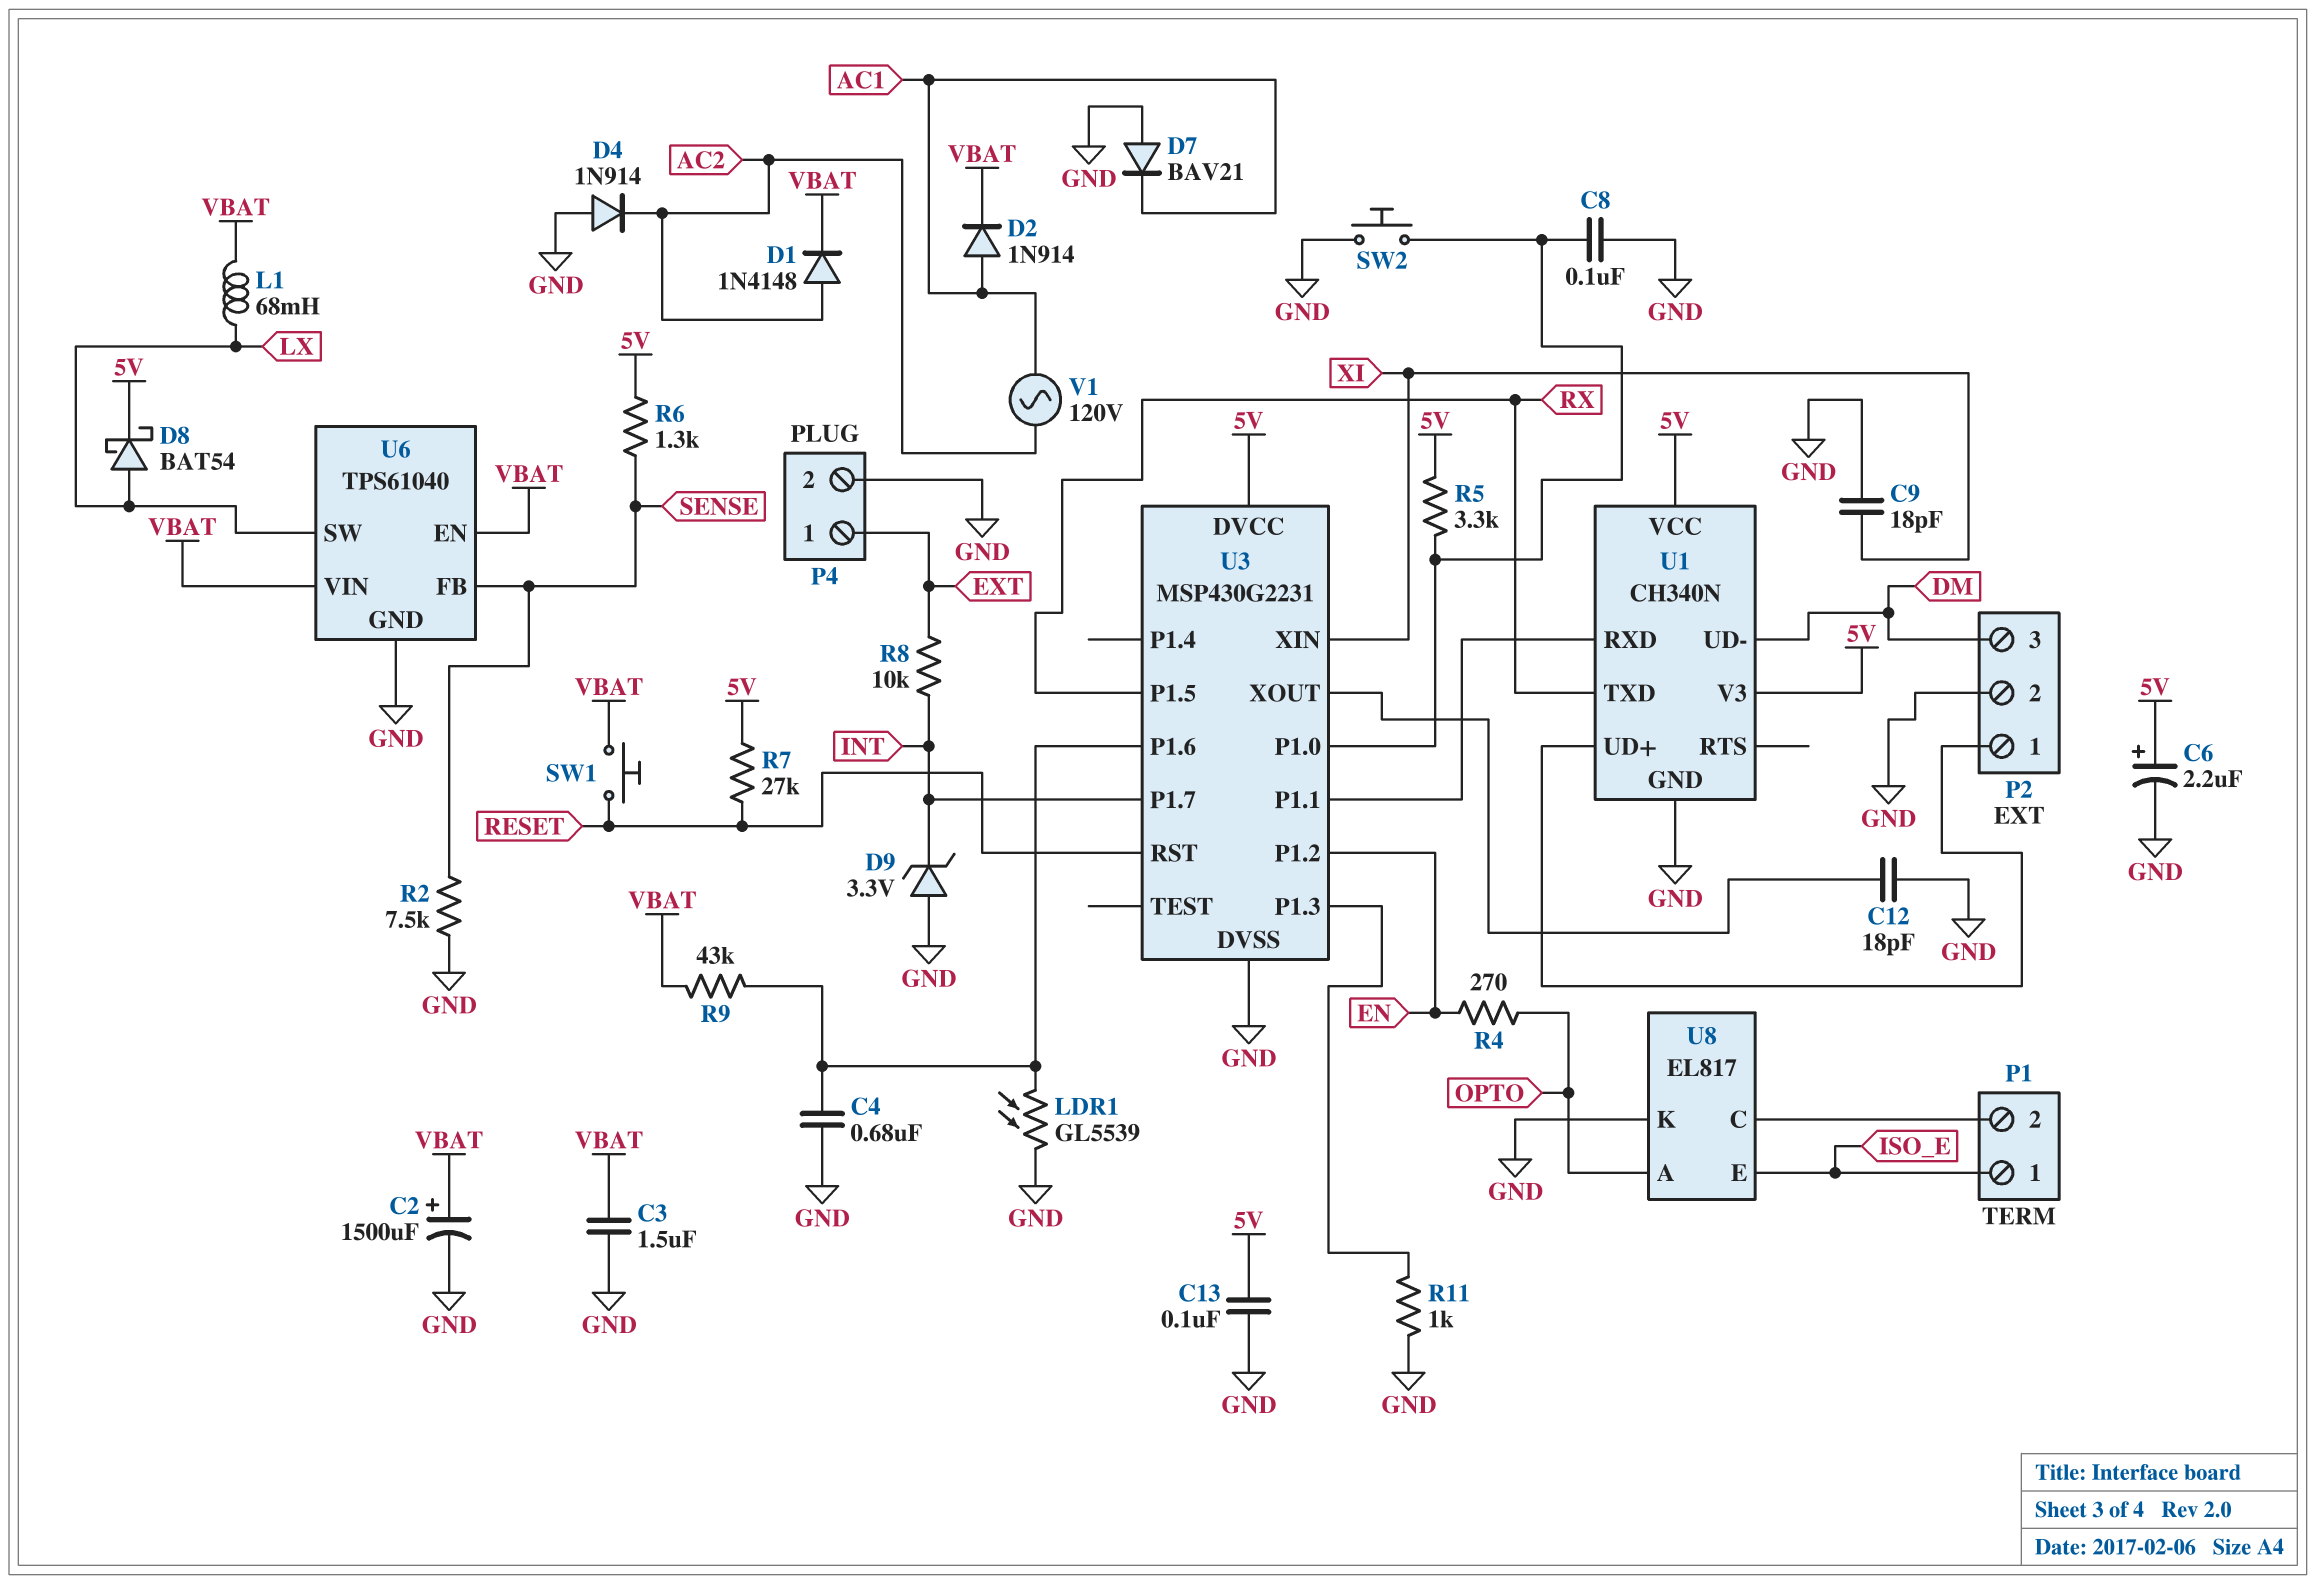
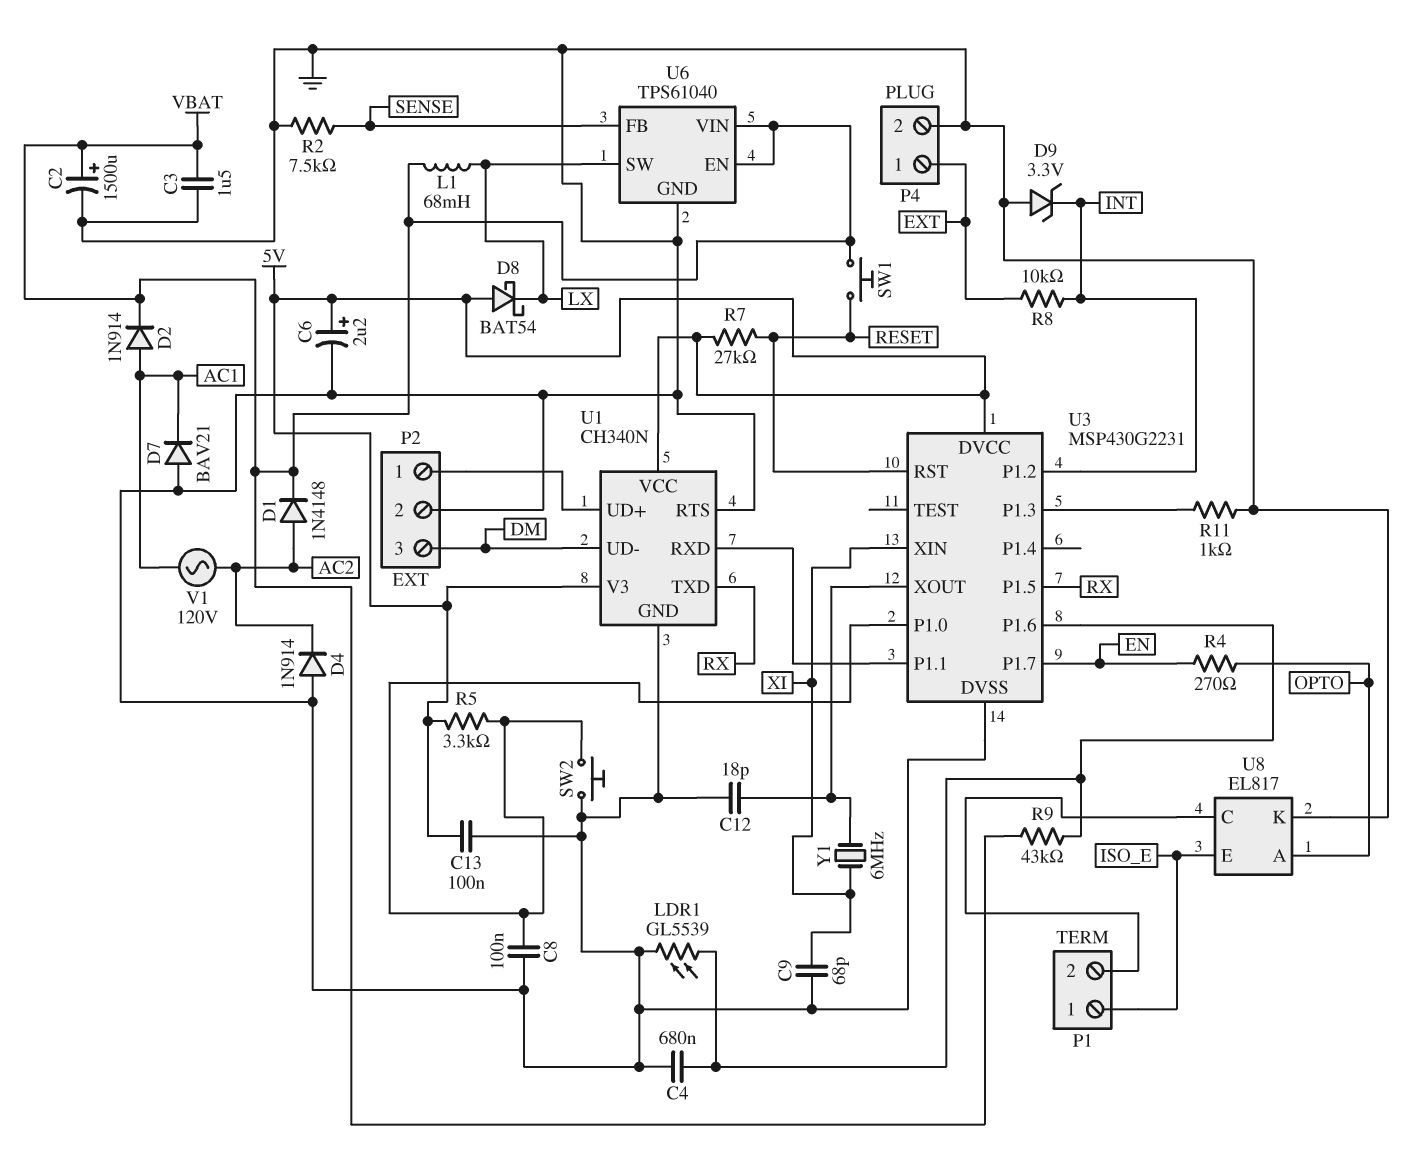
C9: 18pF (GND, XI) -> 68pF (GND, XI)
D8: schottky BAT54 (A LX, K 5V) -> schottky BAT54 (A 5V, K LX)
R6: 1.3k (5V, SENSE) -> none
U1 pin RTS: none -> GND
U3 pin P1.2: EN -> INT
U3 pin P1.7: INT -> EN
Y1: none -> 6MHz (U3/XOUT, XI)

